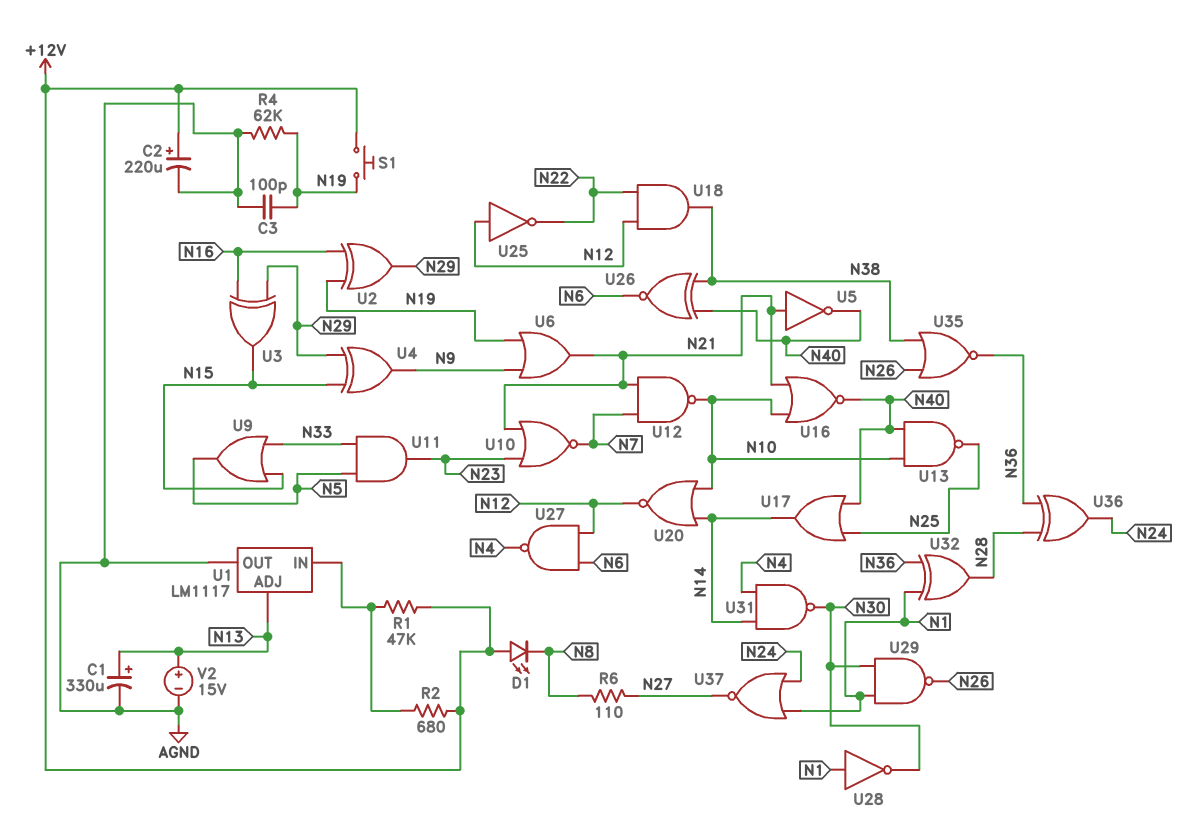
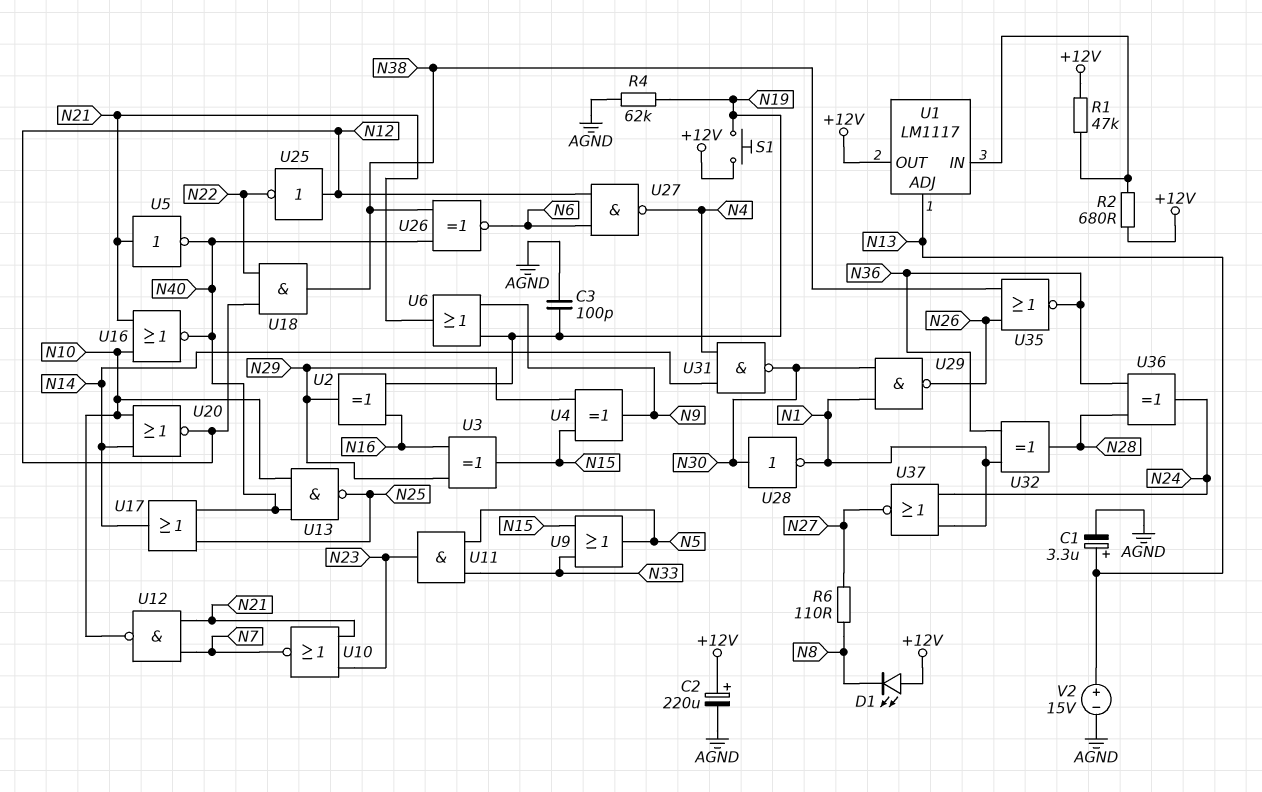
C1: 330uF (plus N13, minus AGND) -> 3.3uF (plus N13, minus AGND)
U1 pin OUT: AGND -> +12V
U28: NOT (in N1, out N30) -> NOT (in N30, out N1)

